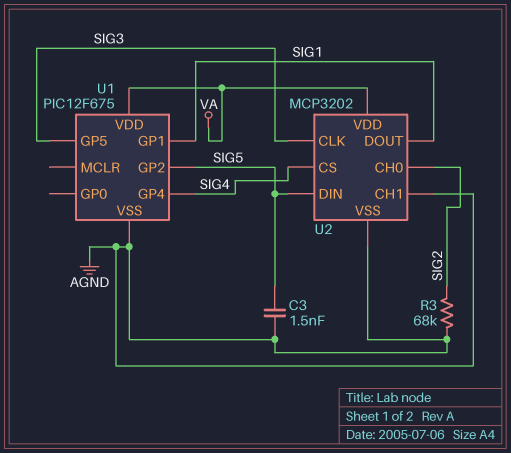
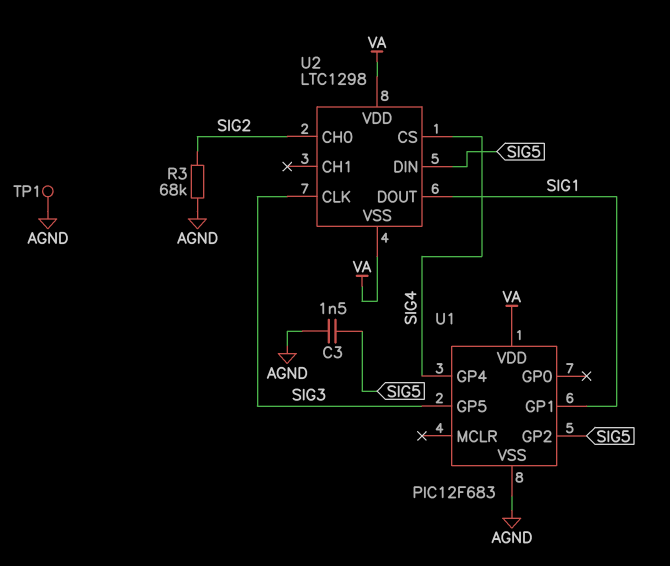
TP1: none -> test point (AGND)
U1: PIC12F675 -> PIC12F683
U2: MCP3202 -> LTC1298
U2 pin CH1: AGND -> none
U2 pin VSS: AGND -> VA

